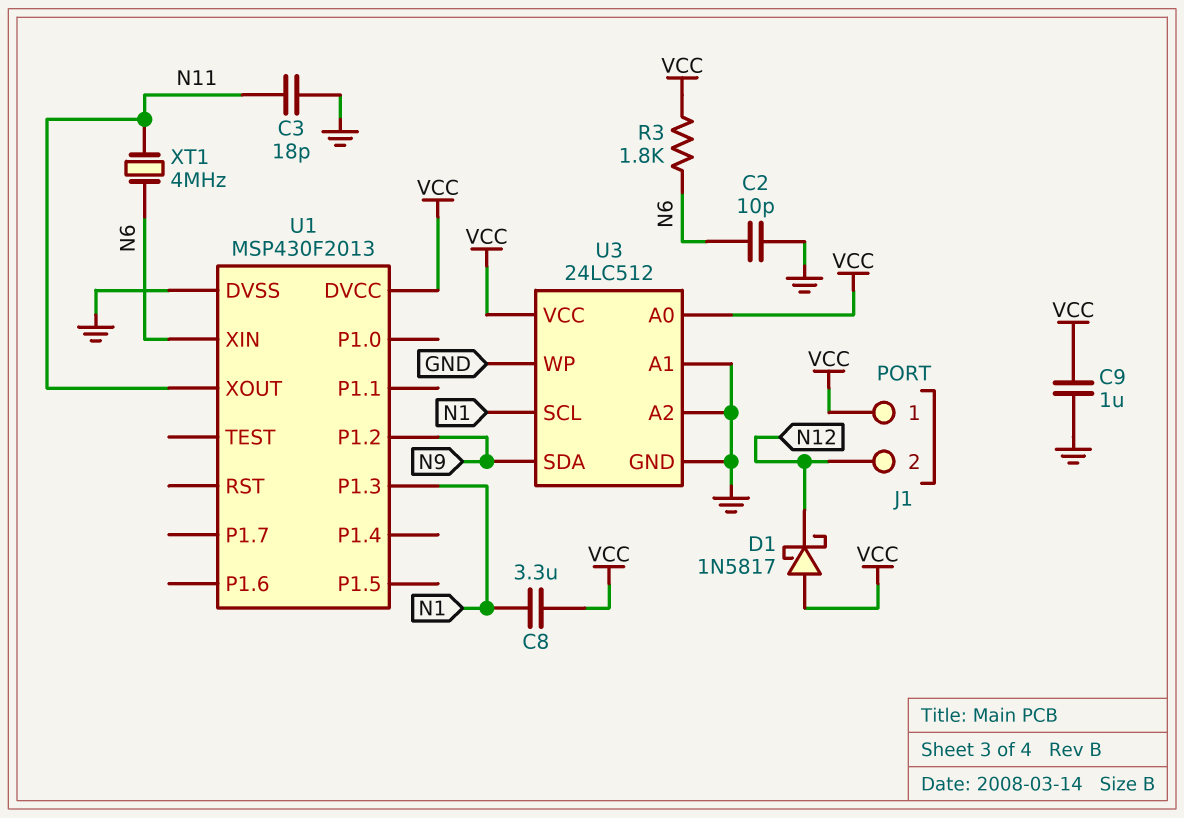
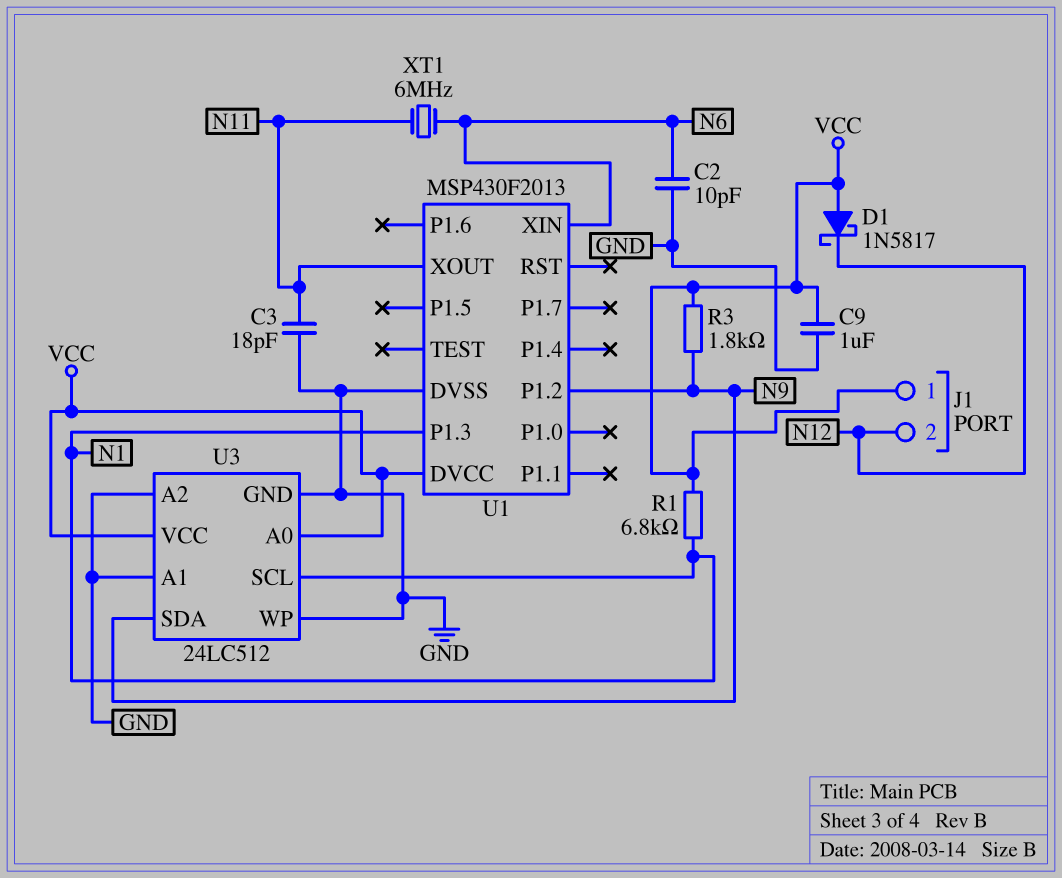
C8: 3.3uF (N1, VCC) -> none
R1: none -> 6.8k (N1, VCC)
R3: 1.8k (N6, VCC) -> 1.8k (N9, VCC)
XT1: 4MHz (N6, N11) -> 6MHz (N6, N11)

